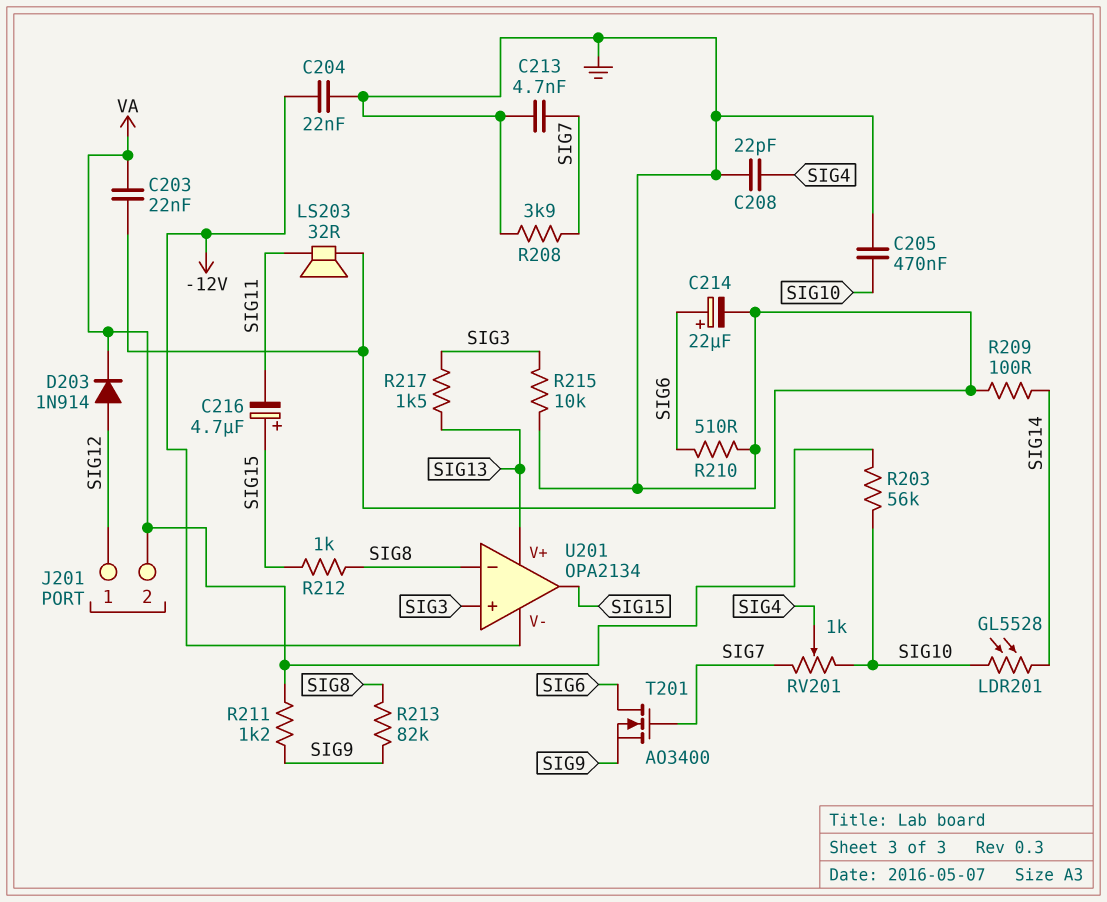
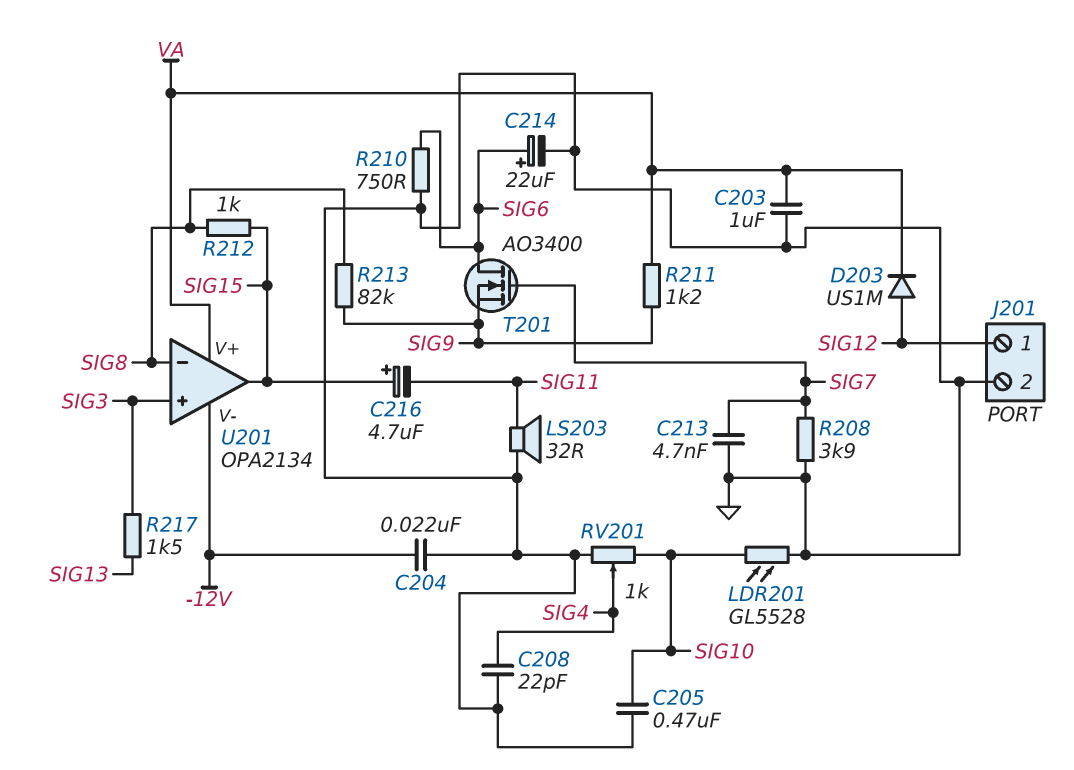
C203: 22nF (GND, VA) -> 1uF (GND, VA)
D203: diode 1N914 (A SIG12, K VA) -> diode US1M (A SIG12, K VA)
J201 pin 2: VA -> GND
LDR201: GL5528 (SIG10, SIG14) -> GL5528 (GND, SIG10)
R203: 56k (SIG10, VA) -> none
R209: 100 (GND, SIG14) -> none
R210: 510 (GND, SIG6) -> 750 (GND, SIG6)
R215: 10k (GND, SIG3) -> none
RV201: 1k (SIG7, SIG10, wiper SIG4) -> 1k (GND, SIG10, wiper SIG4)
U201 pin V+: SIG13 -> VA

